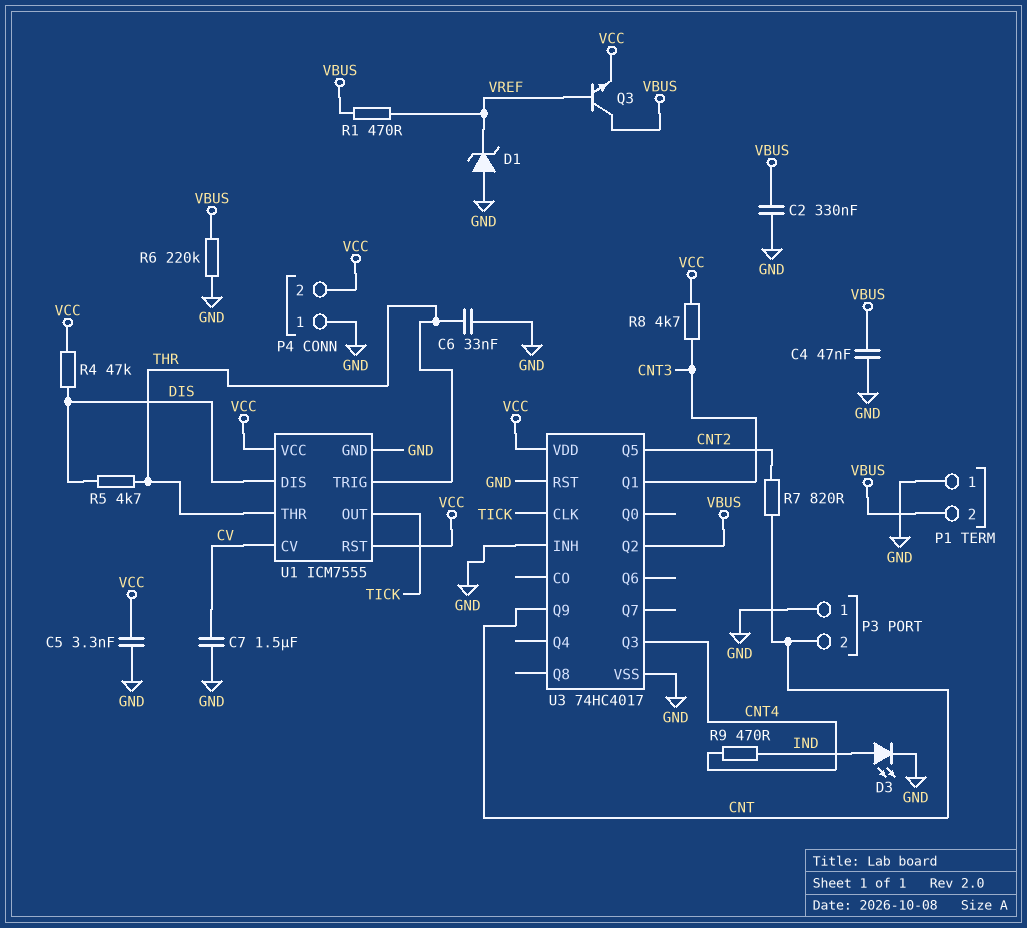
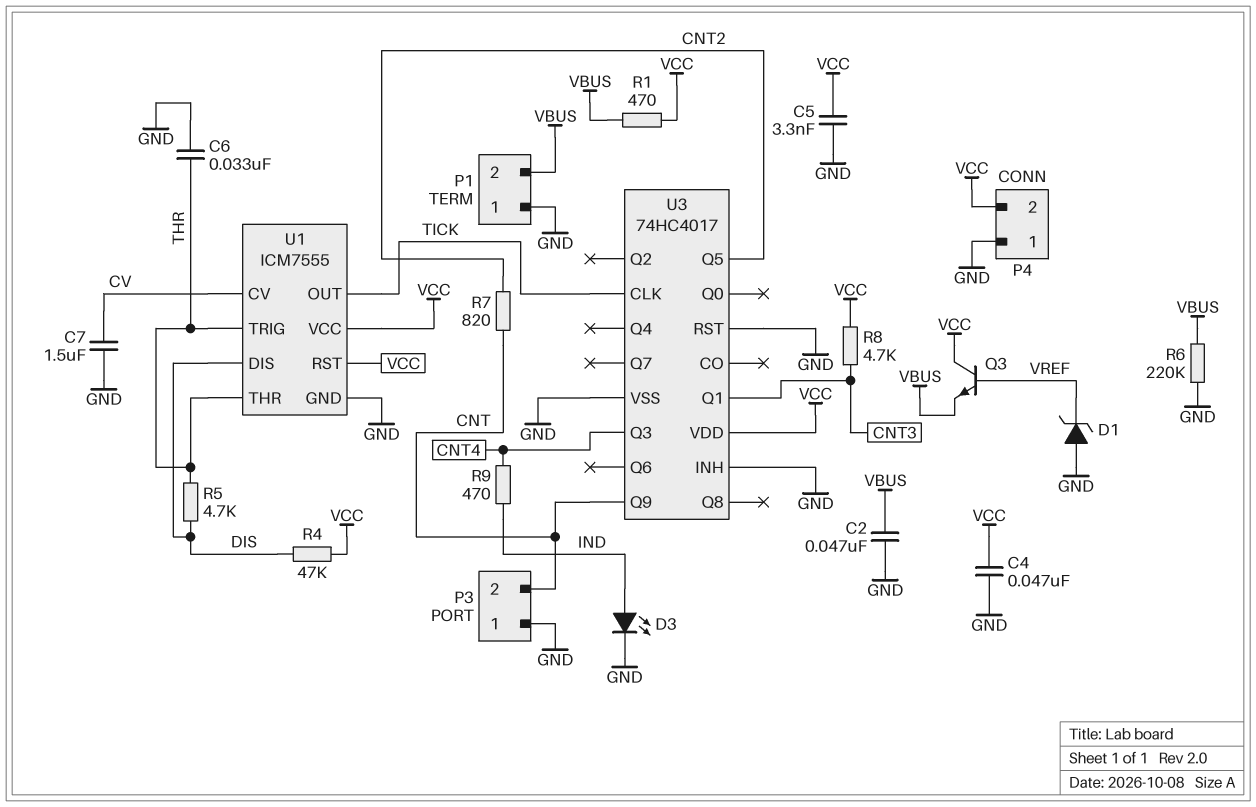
C2: 330nF (GND, VBUS) -> 47nF (GND, VBUS)
C4: 47nF (GND, VBUS) -> 47nF (GND, VCC)
Q3: NPN (B VREF, C VBUS, E VCC) -> NPN (B VREF, C VCC, E VBUS)
R1: 470 (VBUS, VREF) -> 470 (VBUS, VCC)
U3 pin Q2: VBUS -> none

